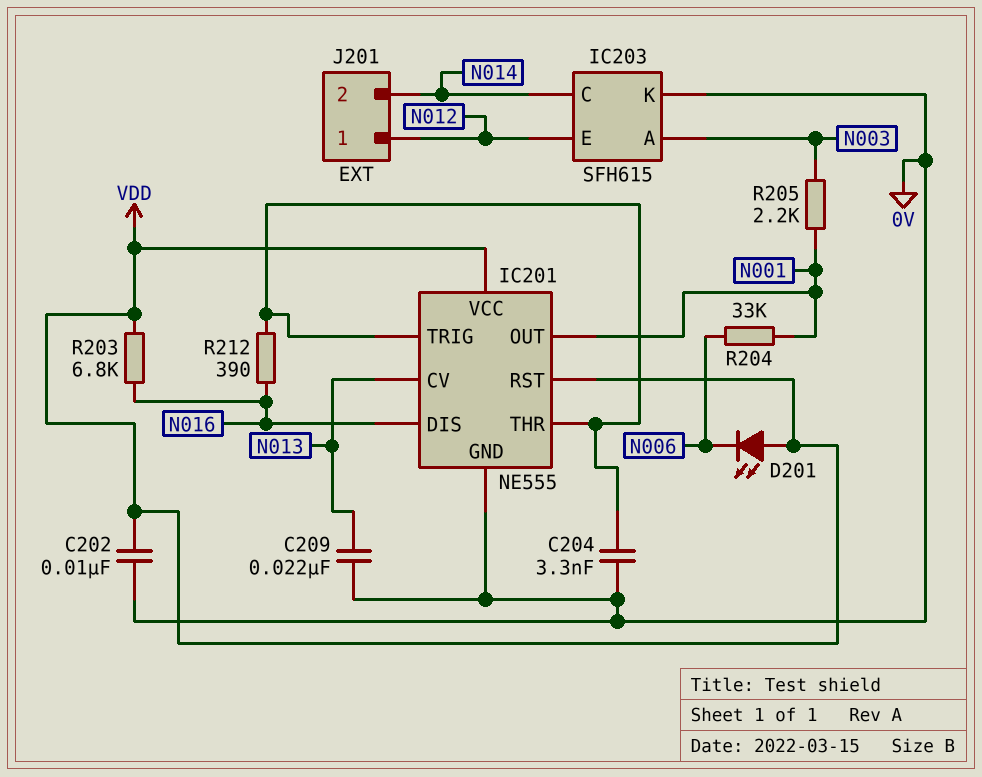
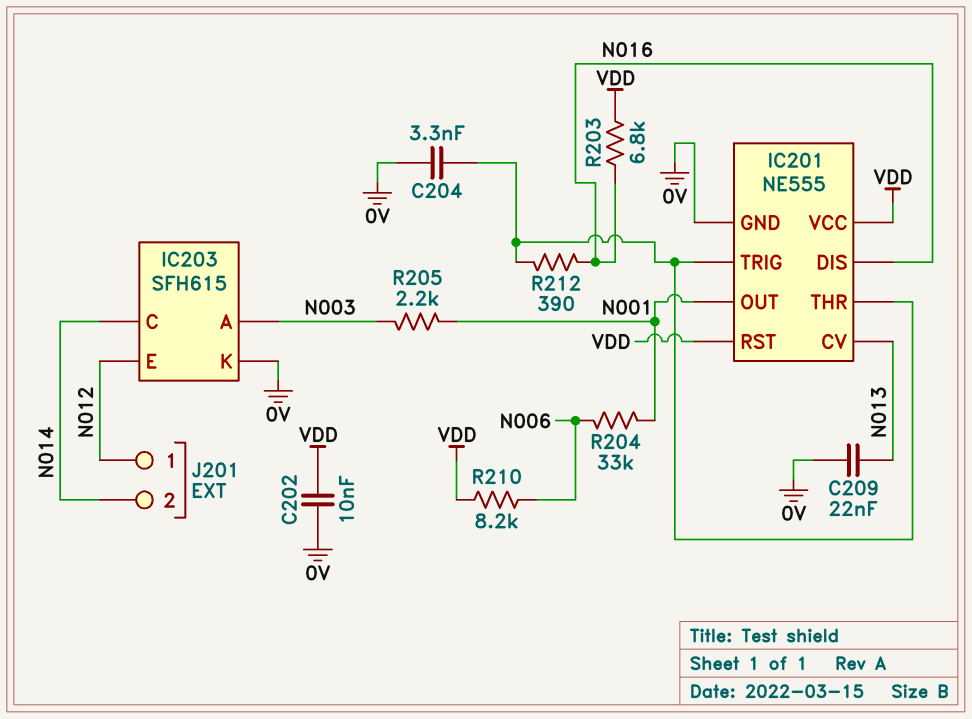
D201: LED (A VDD, K N006) -> none
R210: none -> 8.2k (N006, VDD)

